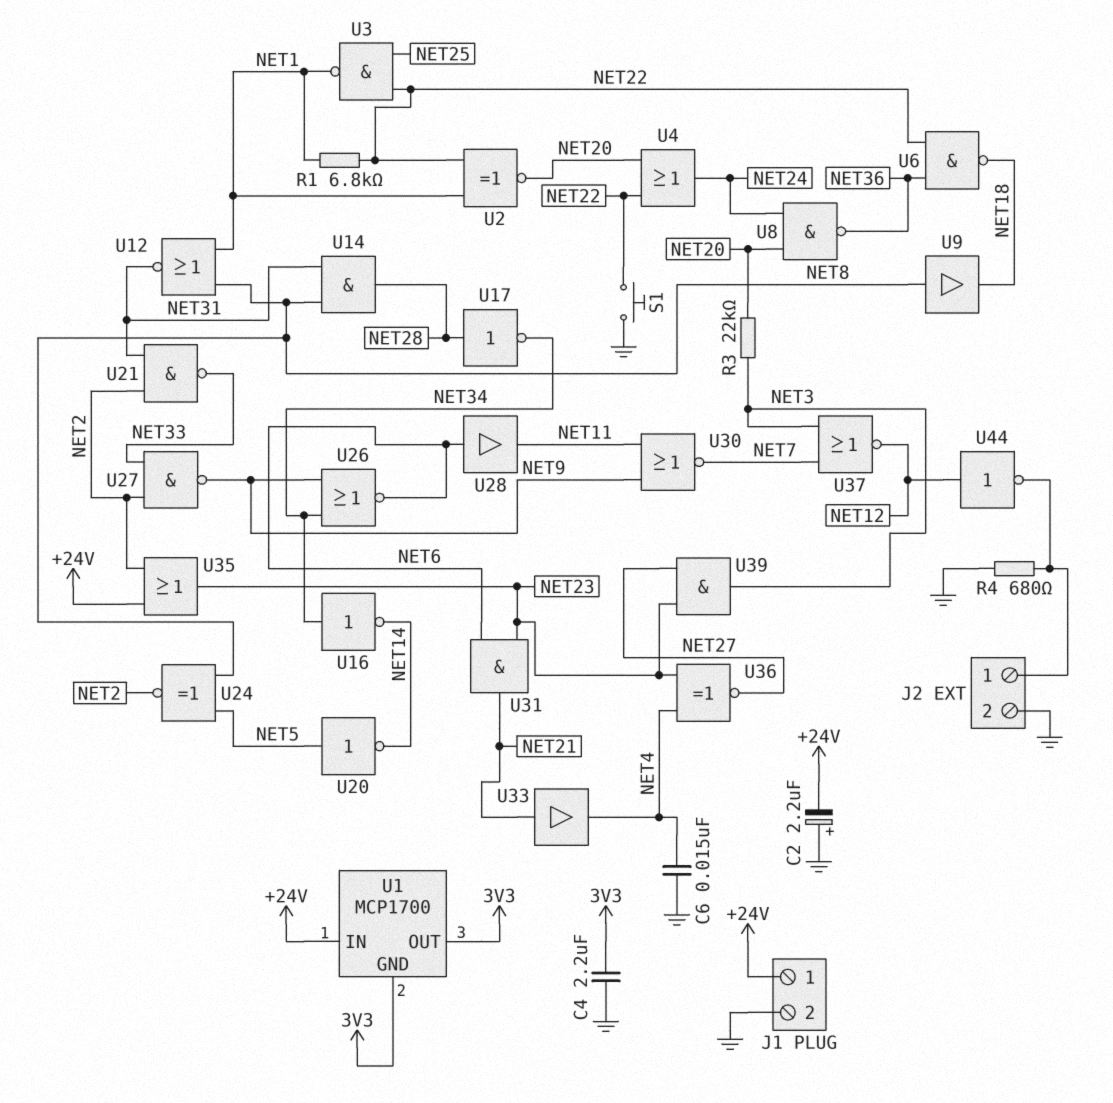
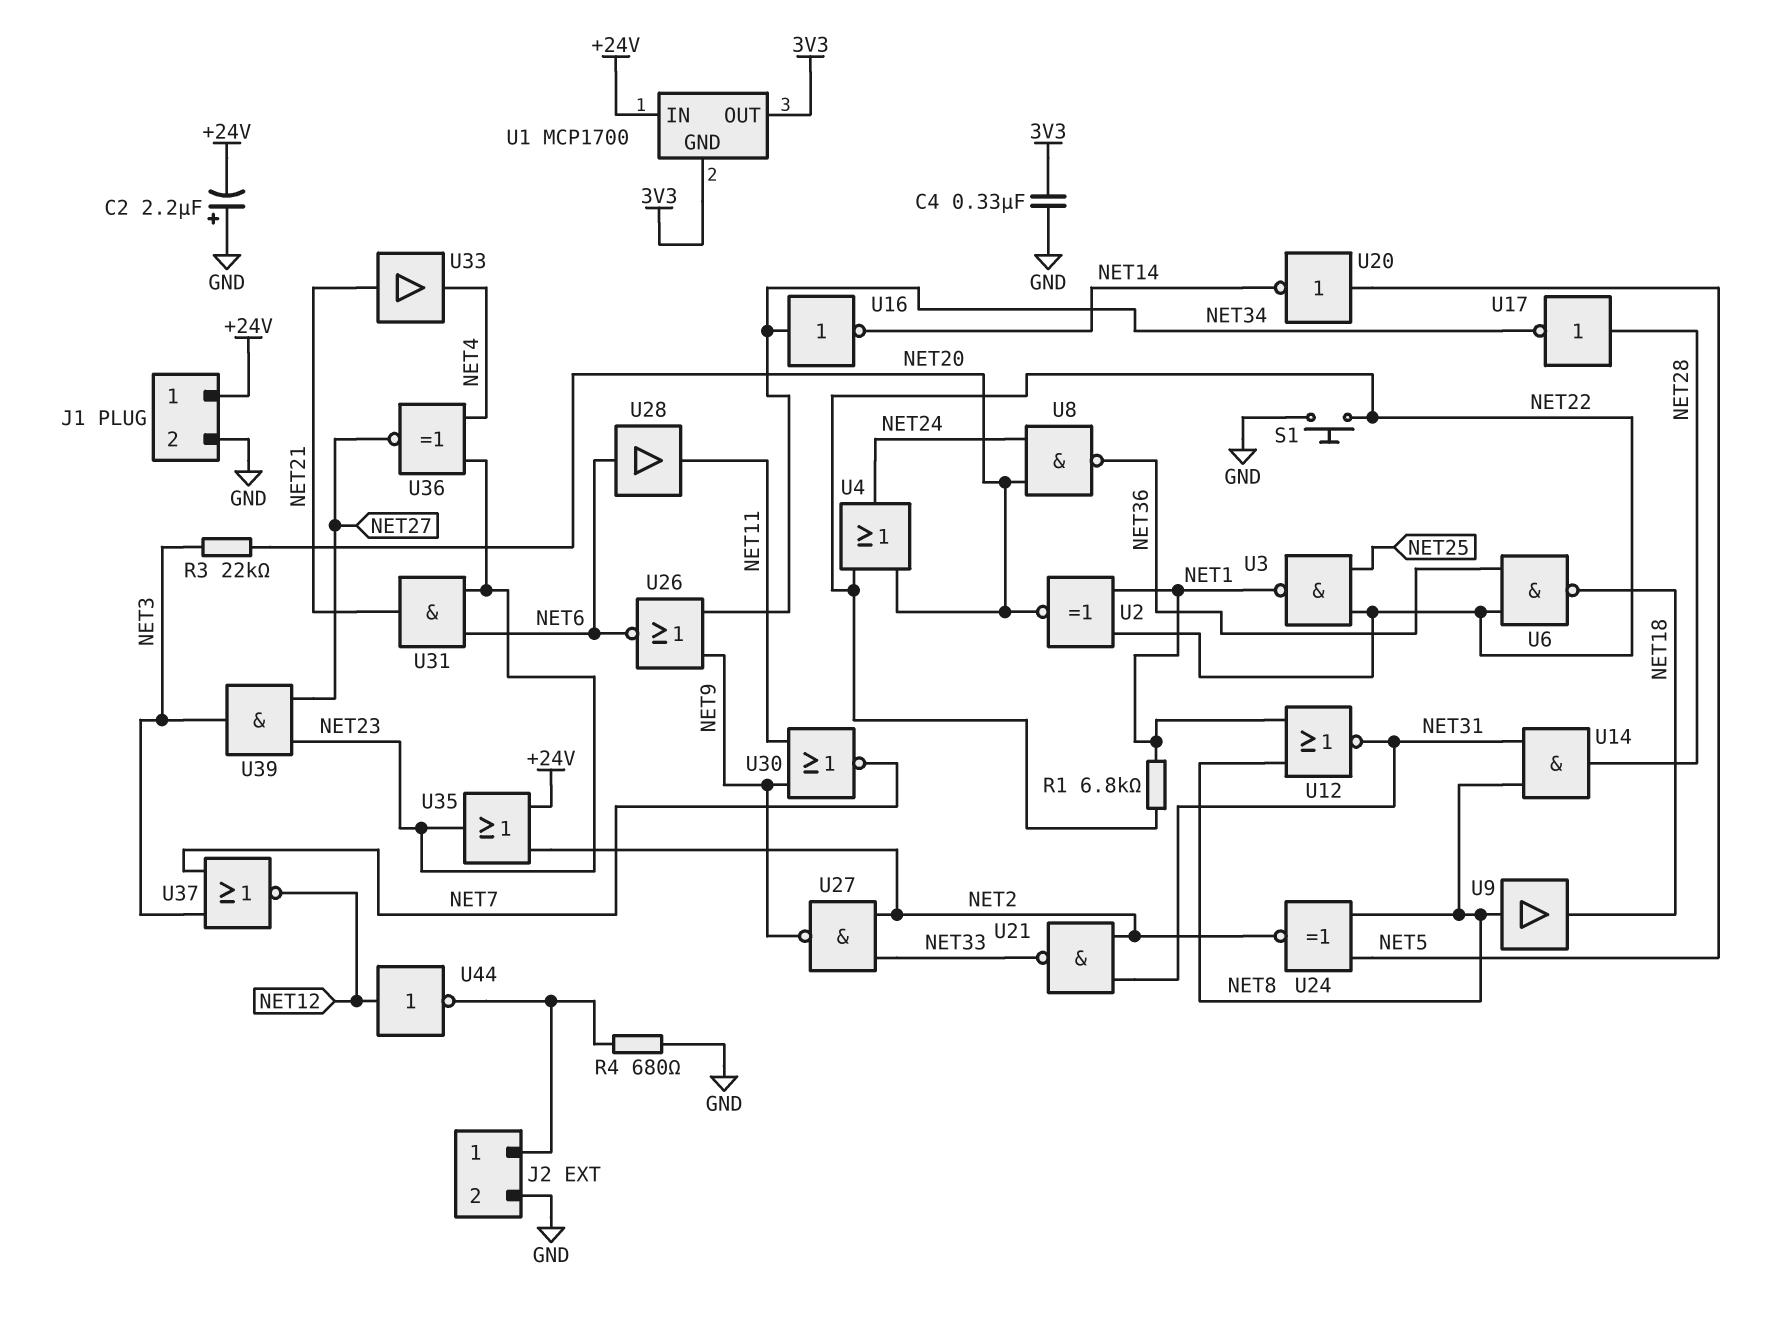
C4: 2.2uF (3V3, GND) -> 330nF (3V3, GND)
C6: 15nF (GND, NET4) -> none

